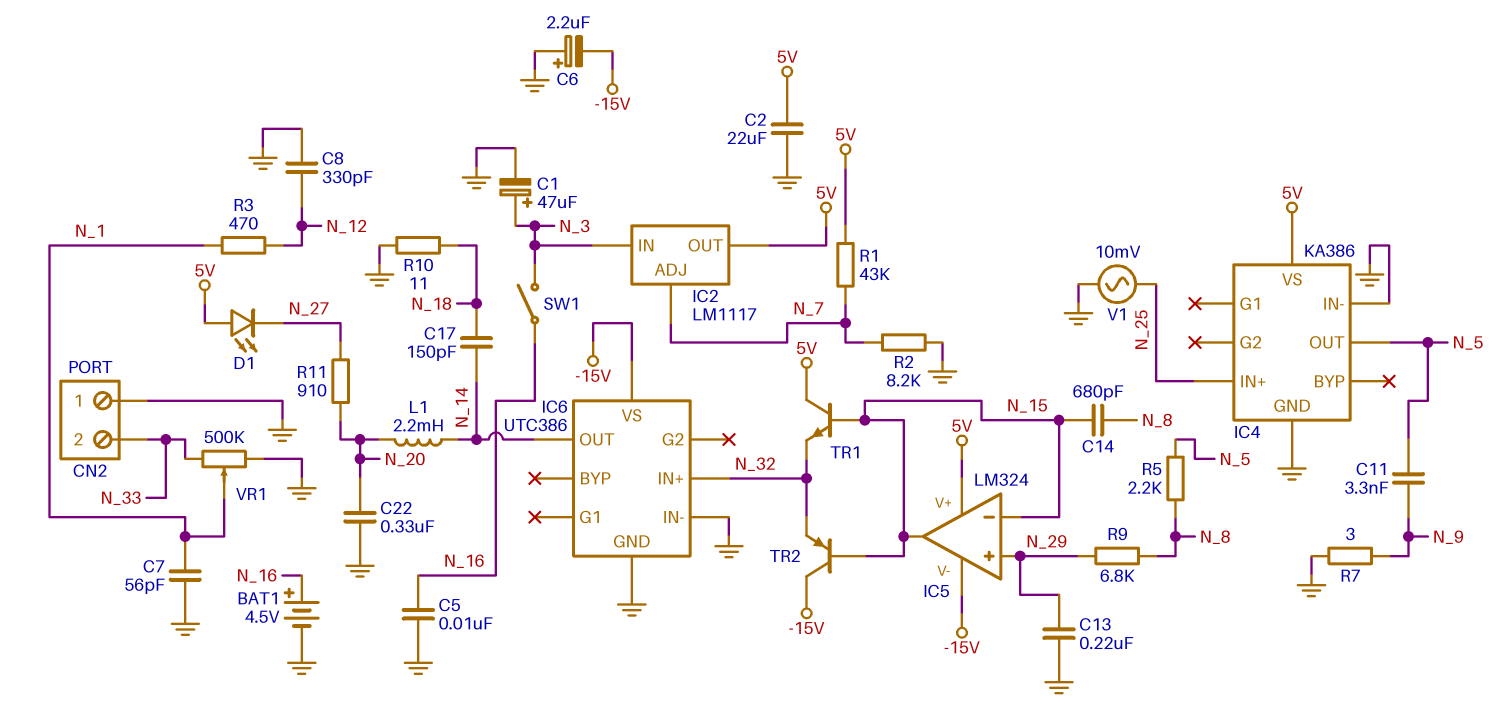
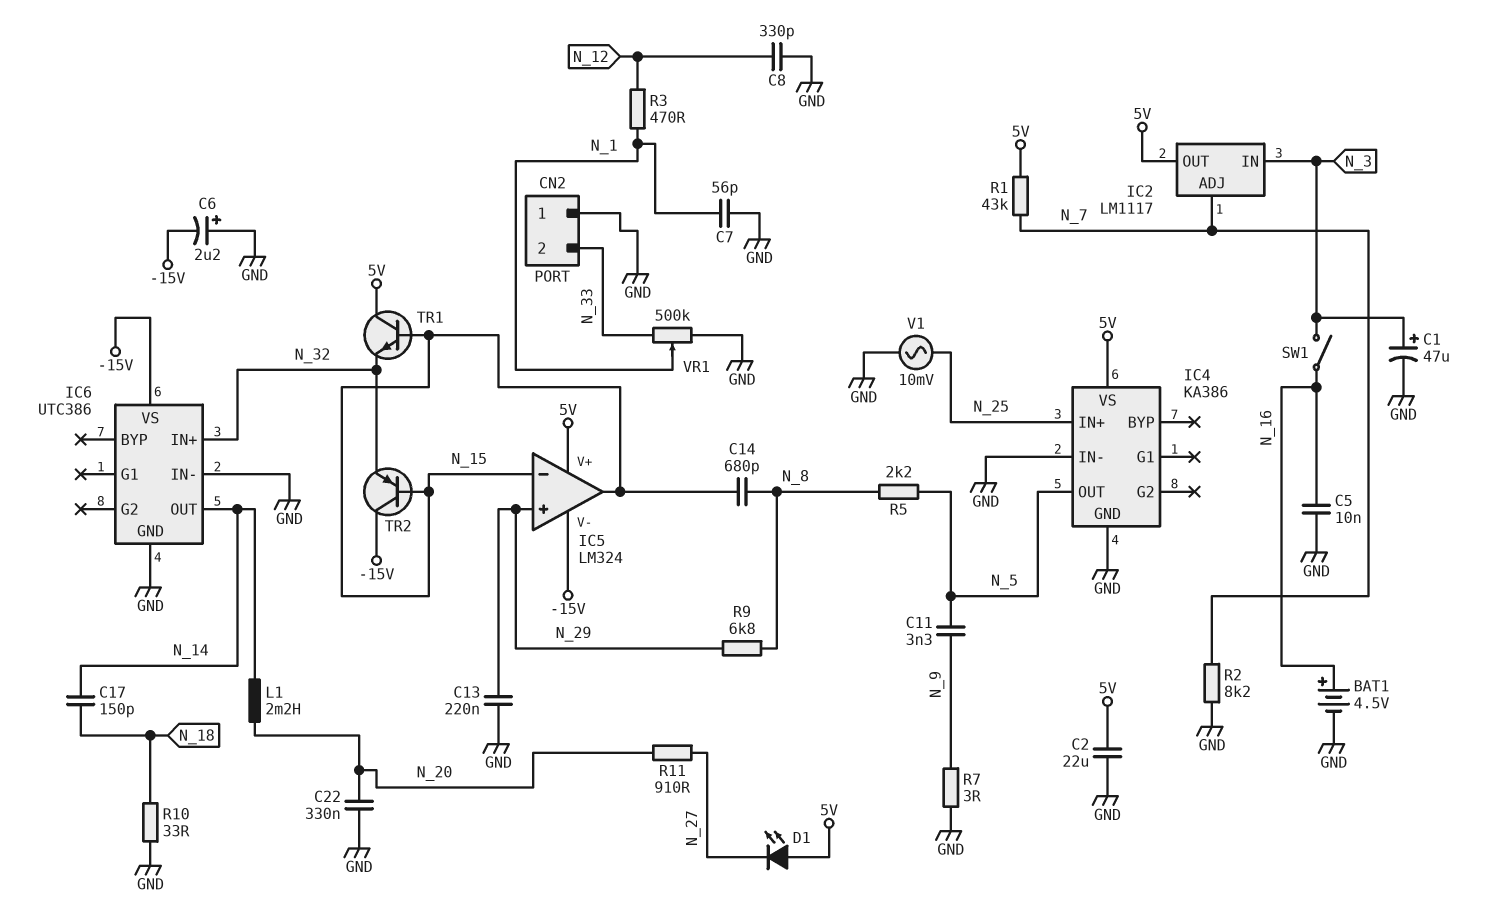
R10: 11 (GND, N_18) -> 33 (GND, N_18)

